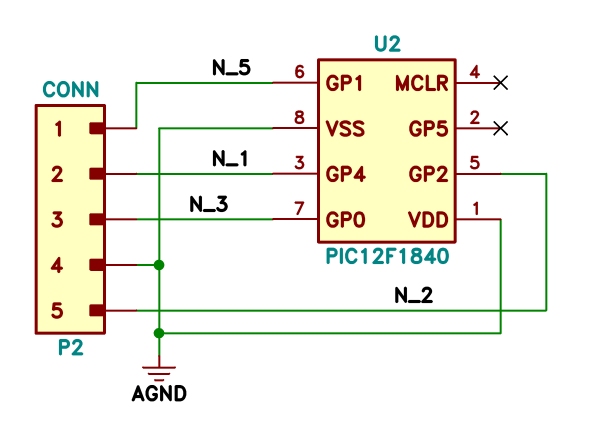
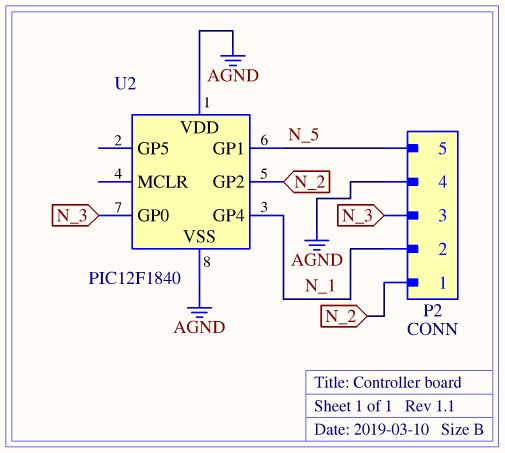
P2 pin 1: N_5 -> N_2
P2 pin 5: N_2 -> N_5

